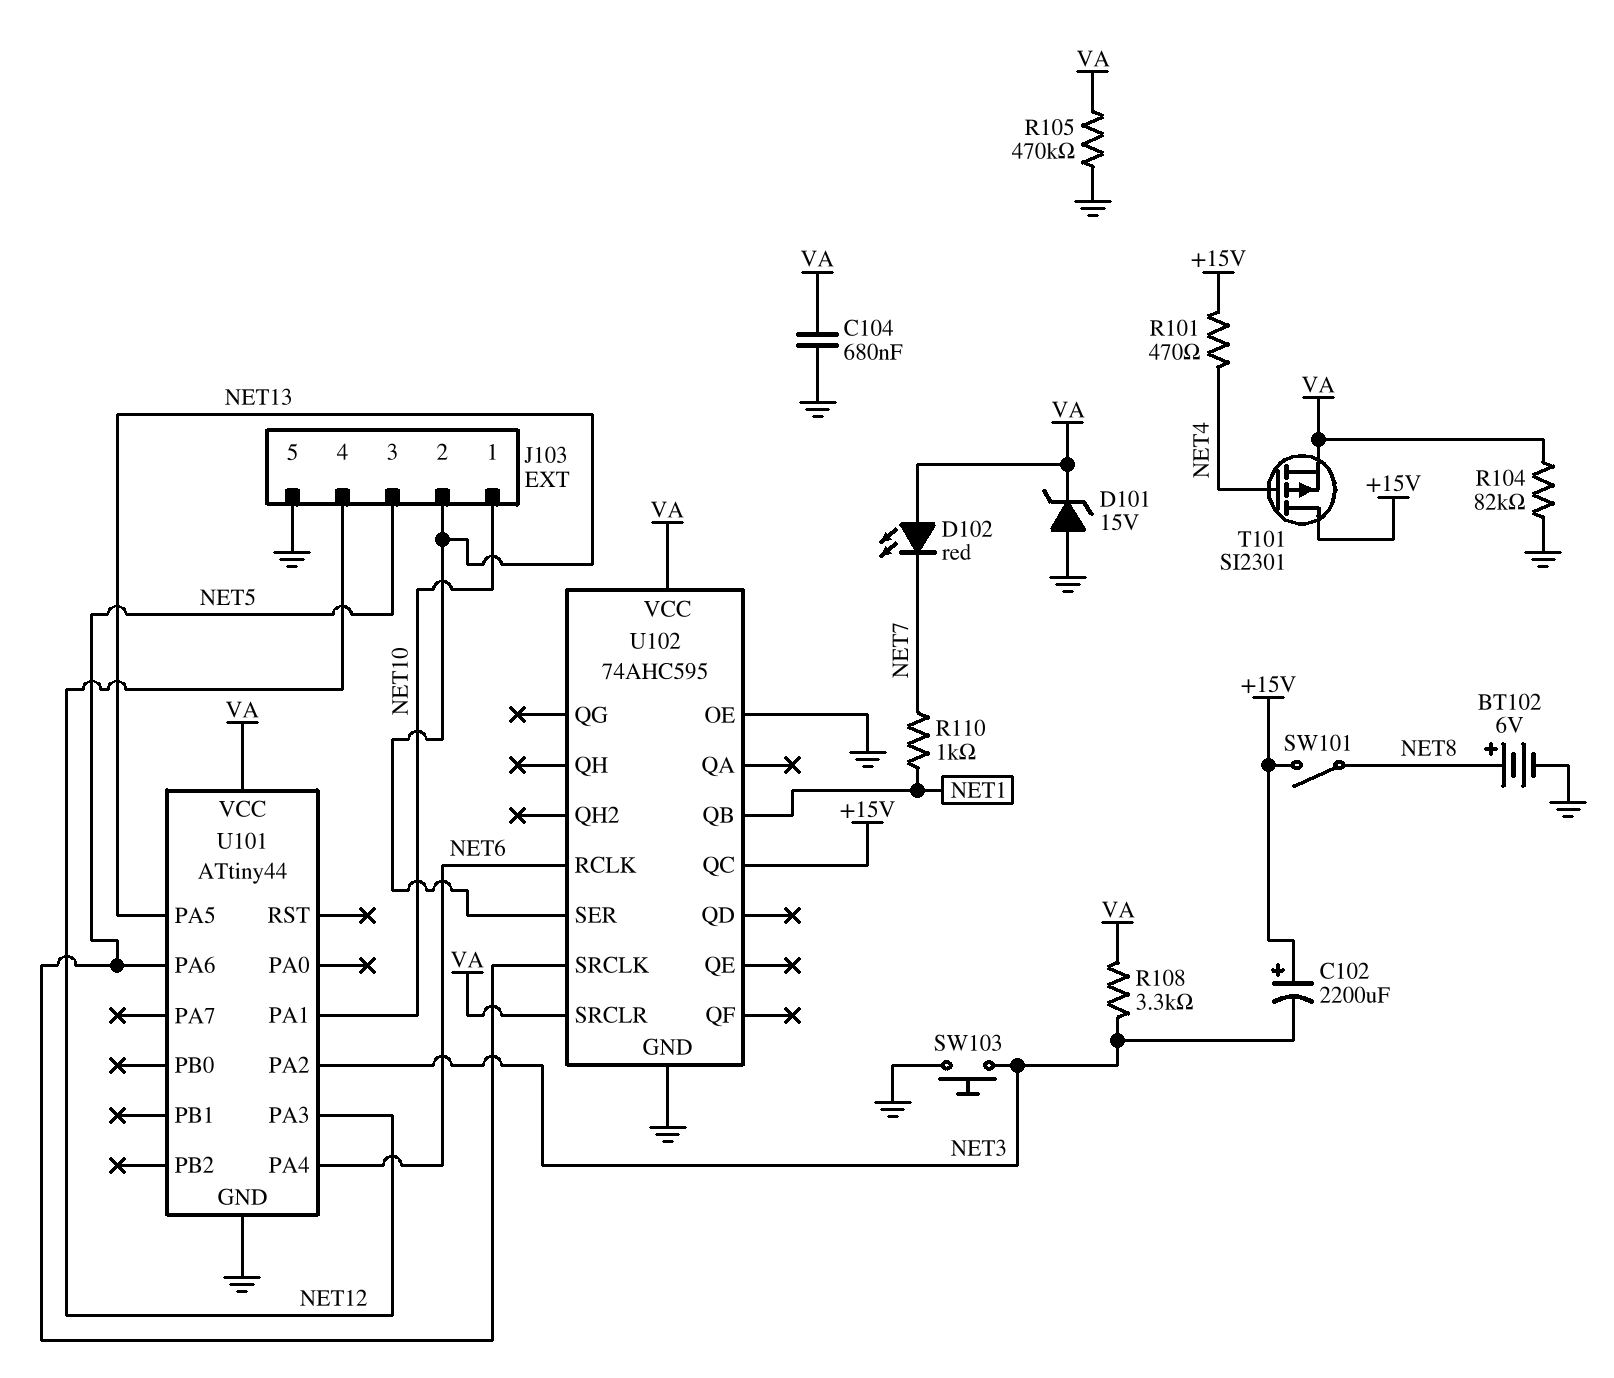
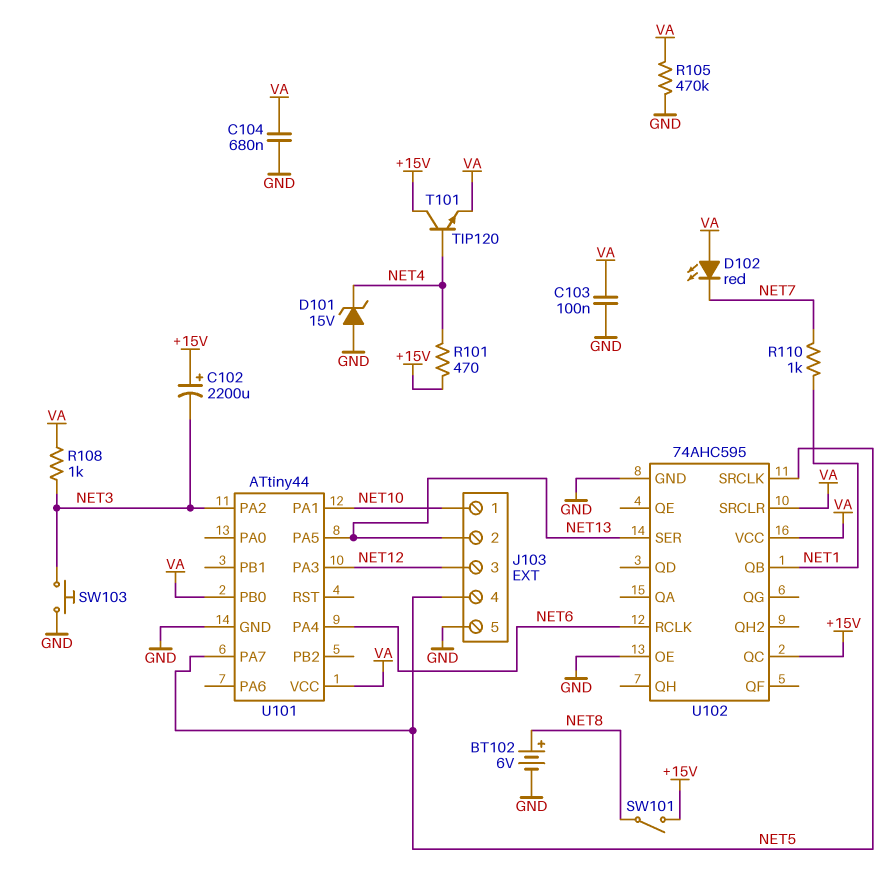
C103: none -> 100nF (GND, VA)
D101: zener 15V (A GND, K VA) -> zener 15V (A GND, K NET4)
J103 pin 3: NET5 -> NET12
J103 pin 4: NET12 -> NET5
R104: 82k (GND, VA) -> none
R108: 3.3k (NET3, VA) -> 1k (NET3, VA)
T101: PMOS SI2301 (G NET4, D +15V, S VA) -> NPN TIP120 (B NET4, C +15V, E VA)
U101 pin PA6: NET5 -> none
U101 pin PA7: none -> NET5
U101 pin PB0: none -> VA

